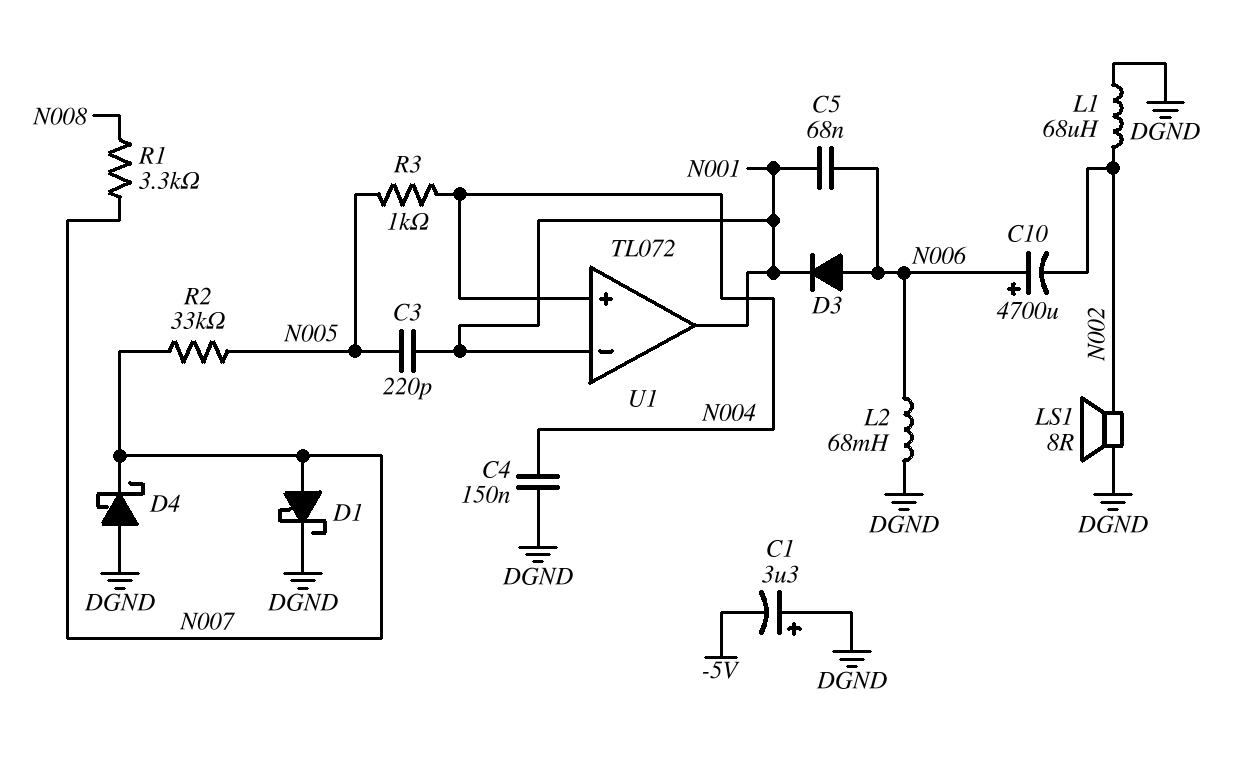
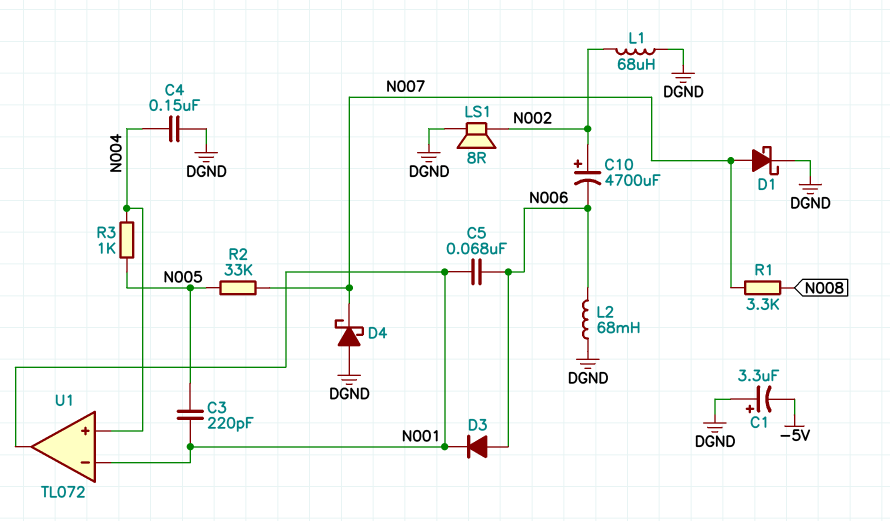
C10: 4700uF (plus N006, minus N002) -> 4700uF (plus N002, minus N006)

